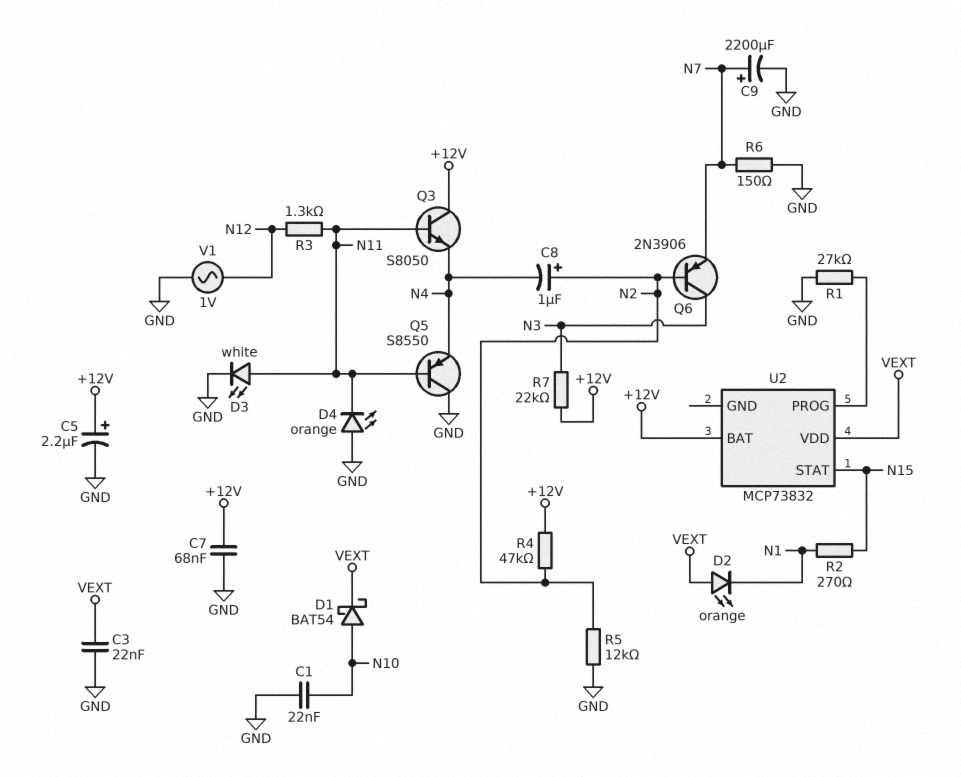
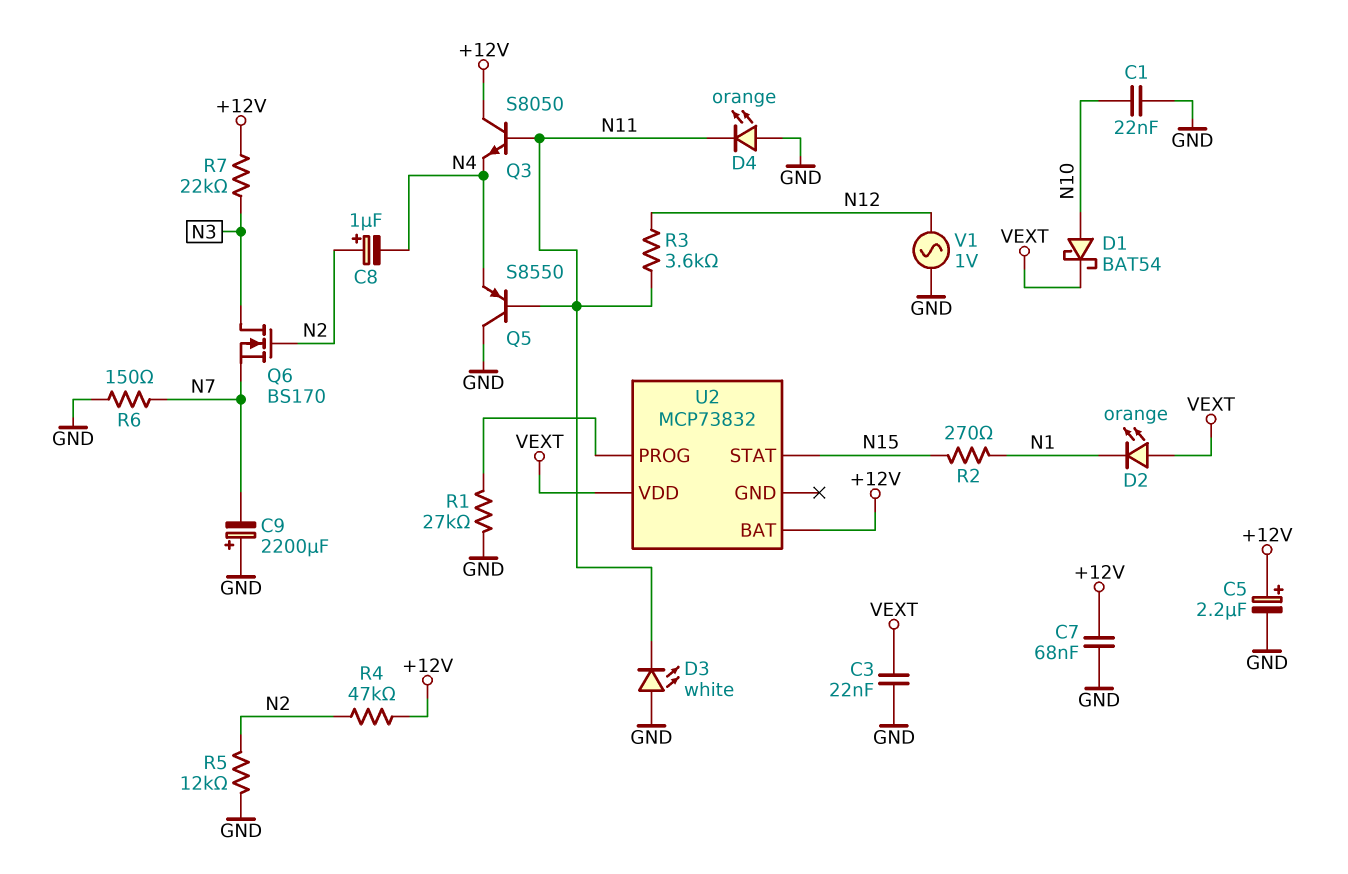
C9: 2200uF (plus N7, minus GND) -> 2200uF (plus GND, minus N7)
D3: LED white (A N11, K GND) -> LED white (A GND, K N11)
Q6: PNP 2N3906 (B N2, C N3, E N7) -> NMOS BS170 (G N2, D N3, S N7)
R3: 1.3k (N11, N12) -> 3.6k (N11, N12)

